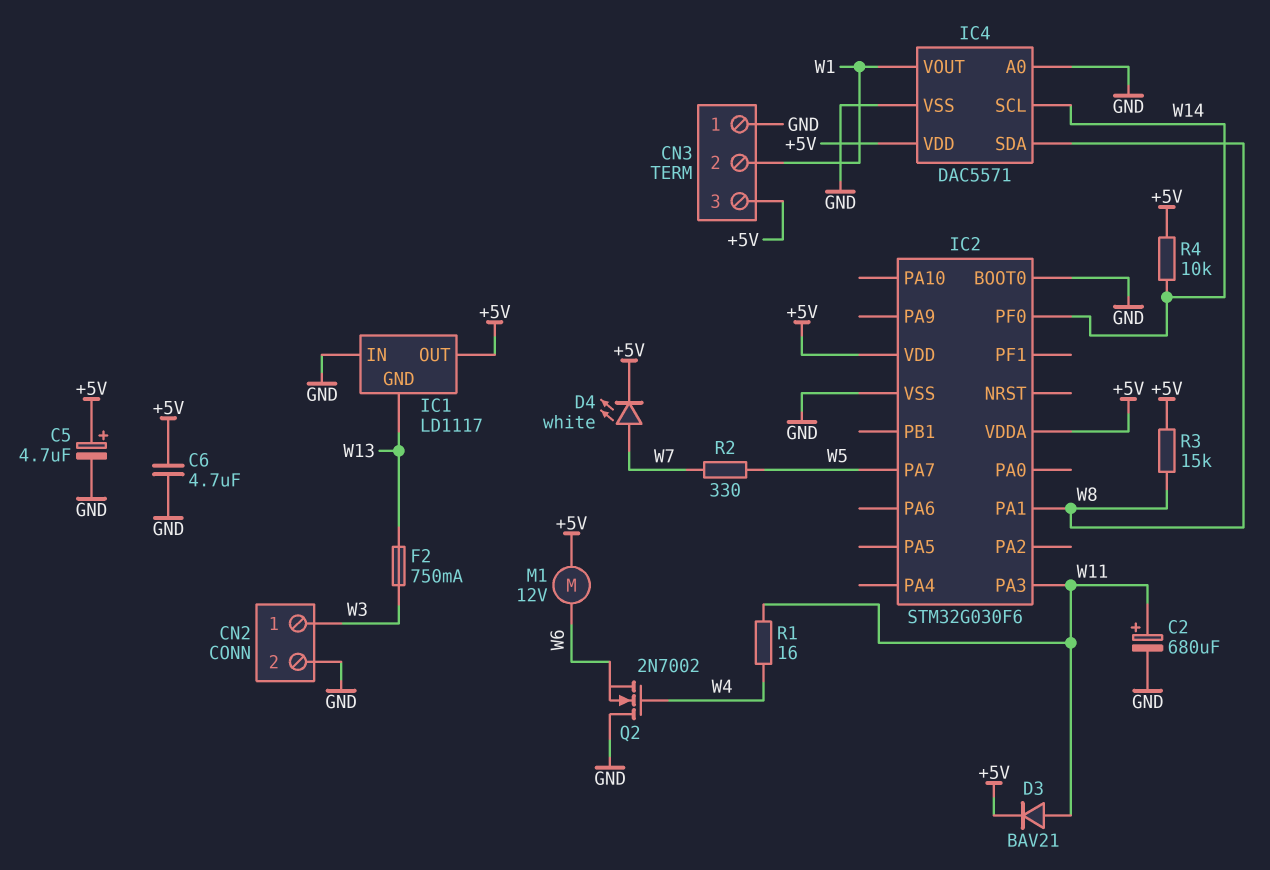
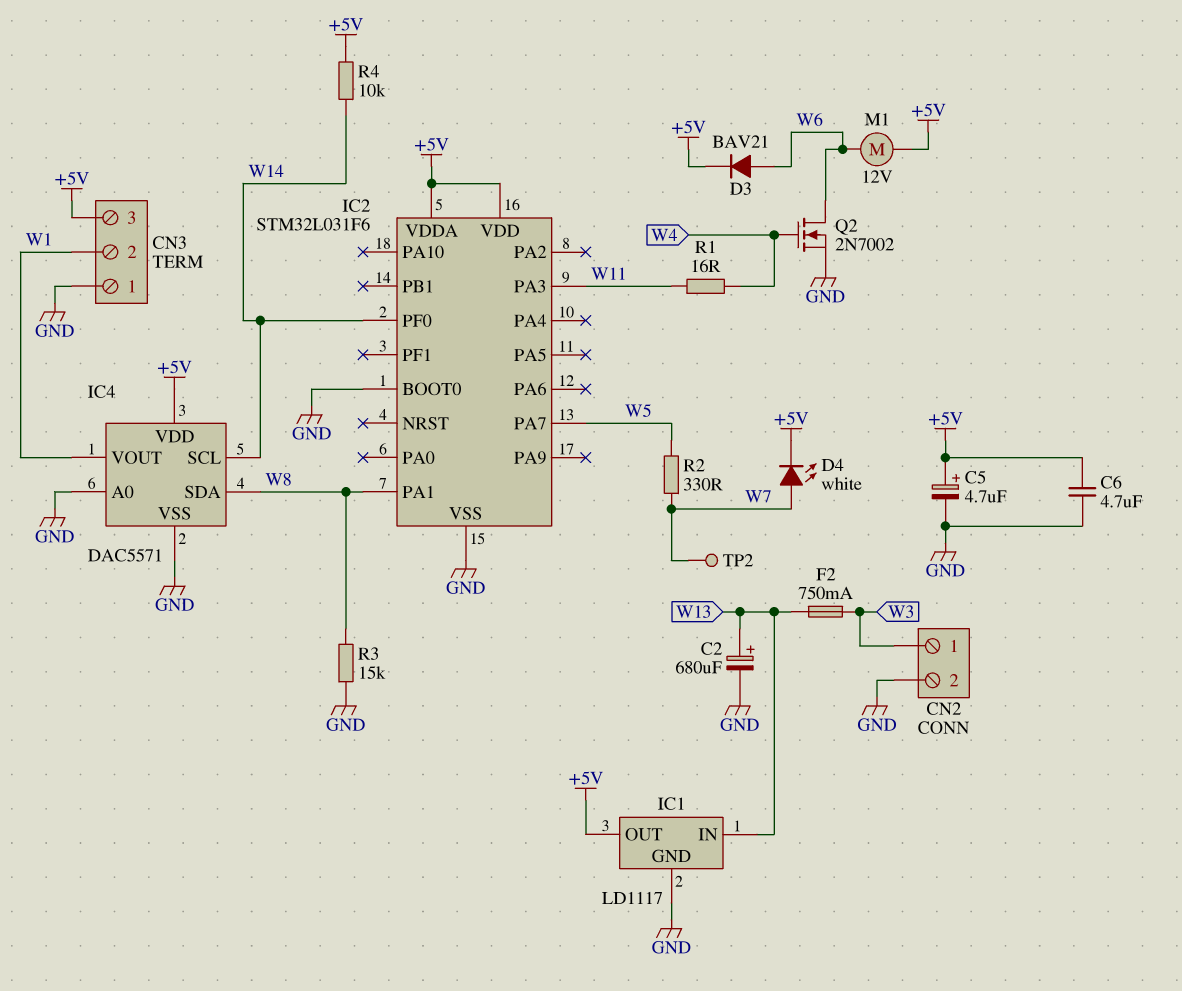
C2: 680uF (plus W11, minus GND) -> 680uF (plus W13, minus GND)
D3: diode BAV21 (A W11, K +5V) -> diode BAV21 (A W6, K +5V)
IC1 pin GND: W13 -> GND
IC1 pin IN: GND -> W13
IC2: STM32G030F6 -> STM32L031F6
Q2: NMOS 2N7002 (G W4, D GND, S W6) -> NMOS 2N7002 (G W4, D W6, S GND)
R3: 15k (+5V, W8) -> 15k (GND, W8)
TP2: none -> test point (W7)

